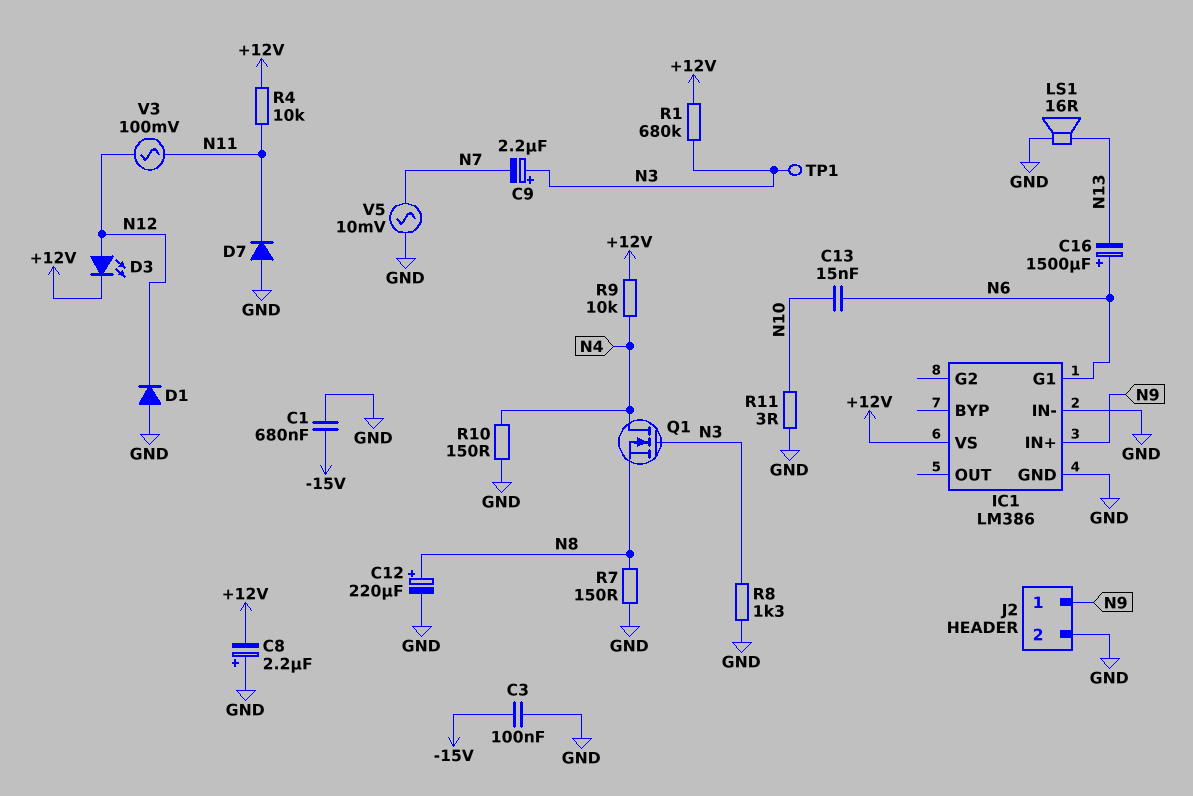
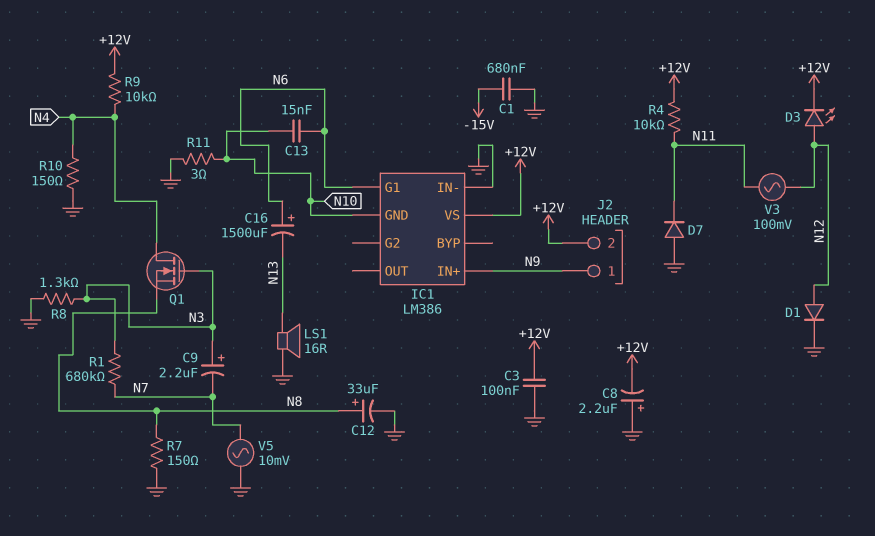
C3: 100nF (-15V, GND) -> 100nF (+12V, GND)
C12: 220uF (plus N8, minus GND) -> 33uF (plus N8, minus GND)
D1: diode (A GND, K N12) -> diode (A N12, K GND)
IC1 pin GND: GND -> N10
J2 pin 2: GND -> +12V
R1: 680k (+12V, N3) -> 680k (N3, N7)
TP1: test point (N3) -> none

